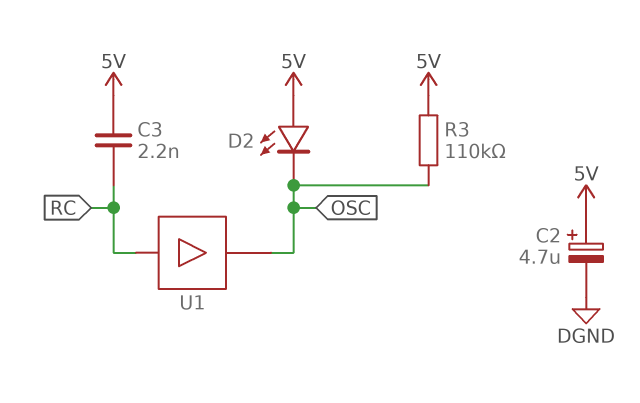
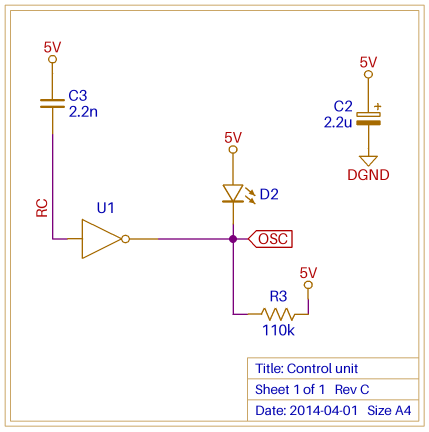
C2: 4.7uF (plus 5V, minus DGND) -> 2.2uF (plus 5V, minus DGND)
U1: buffer (in RC, out OSC) -> NOT (in RC, out OSC)

